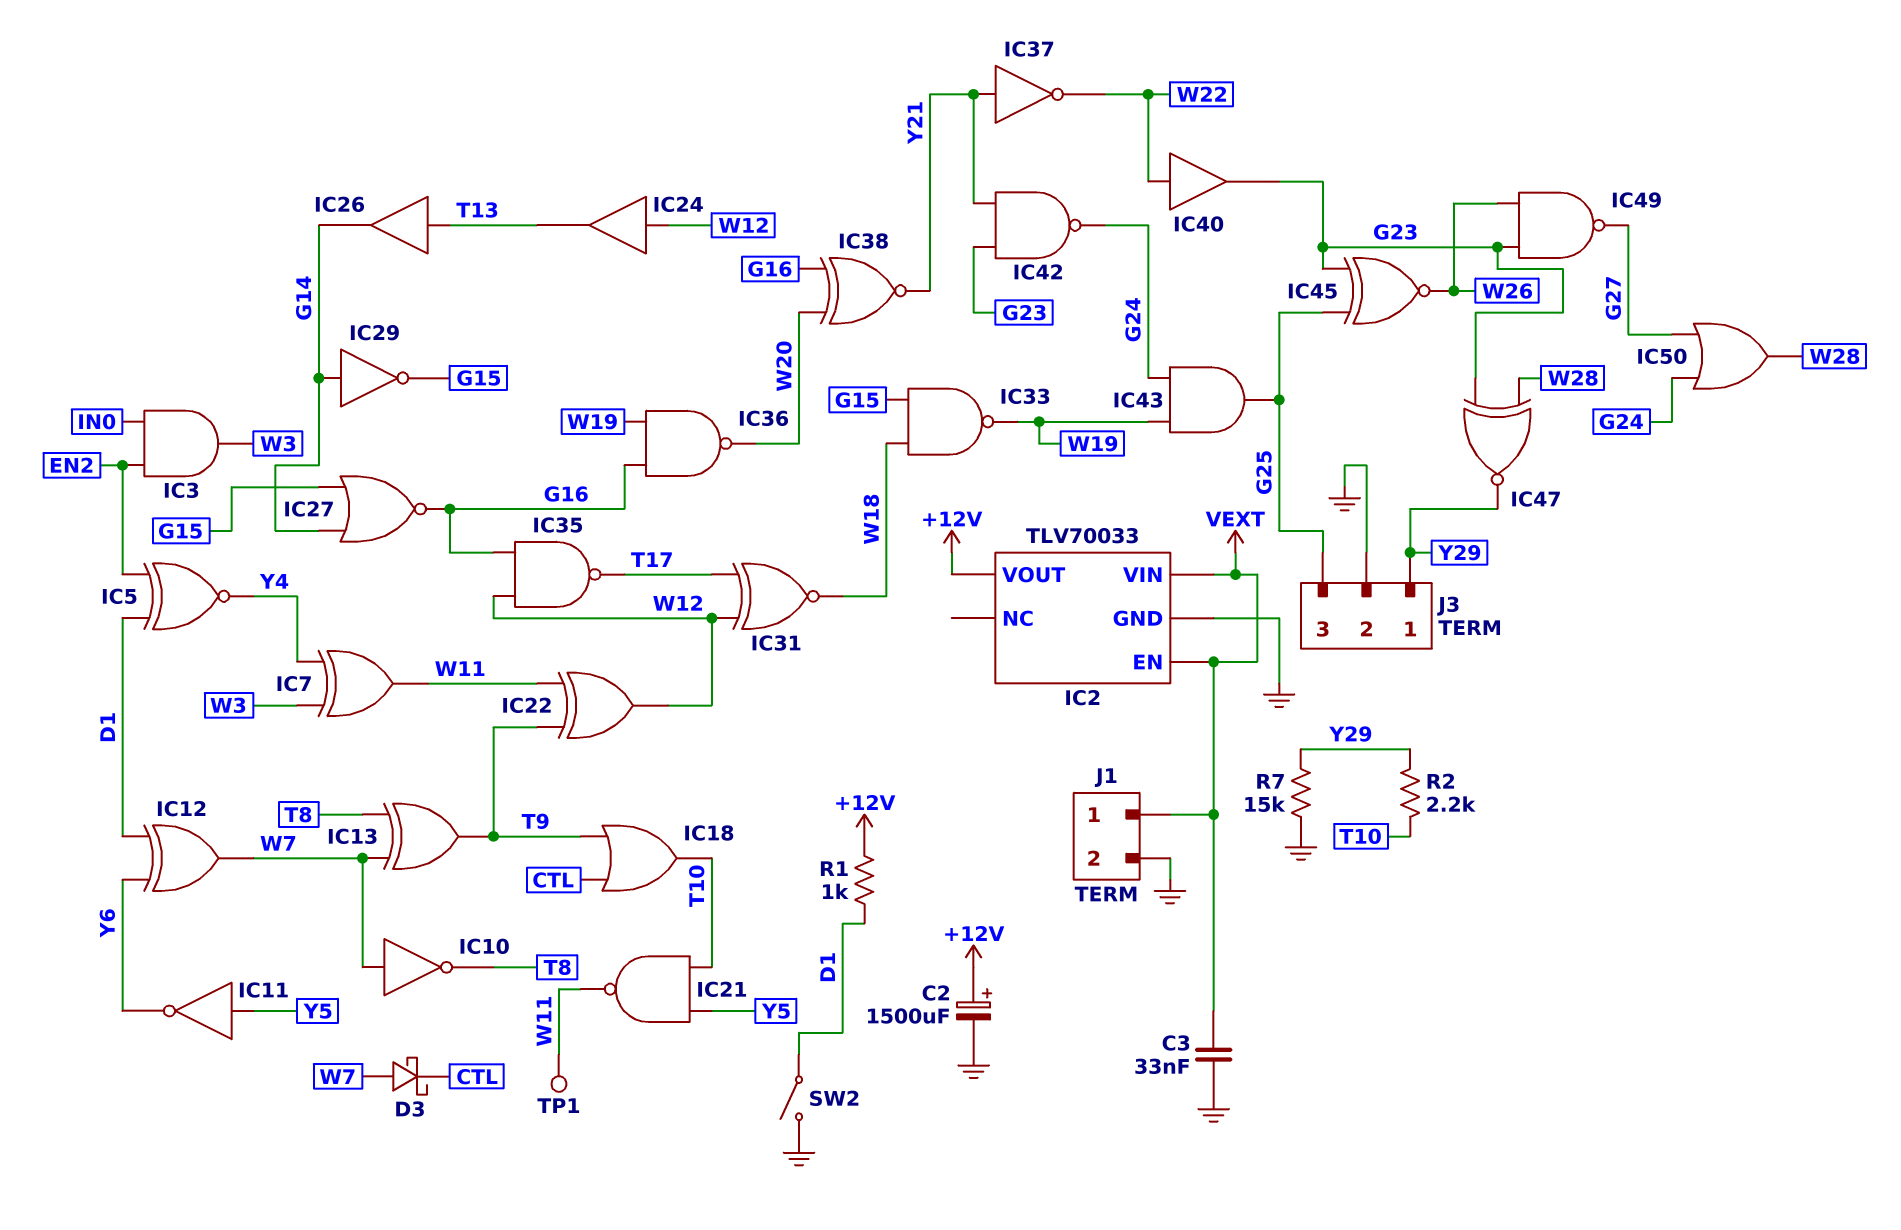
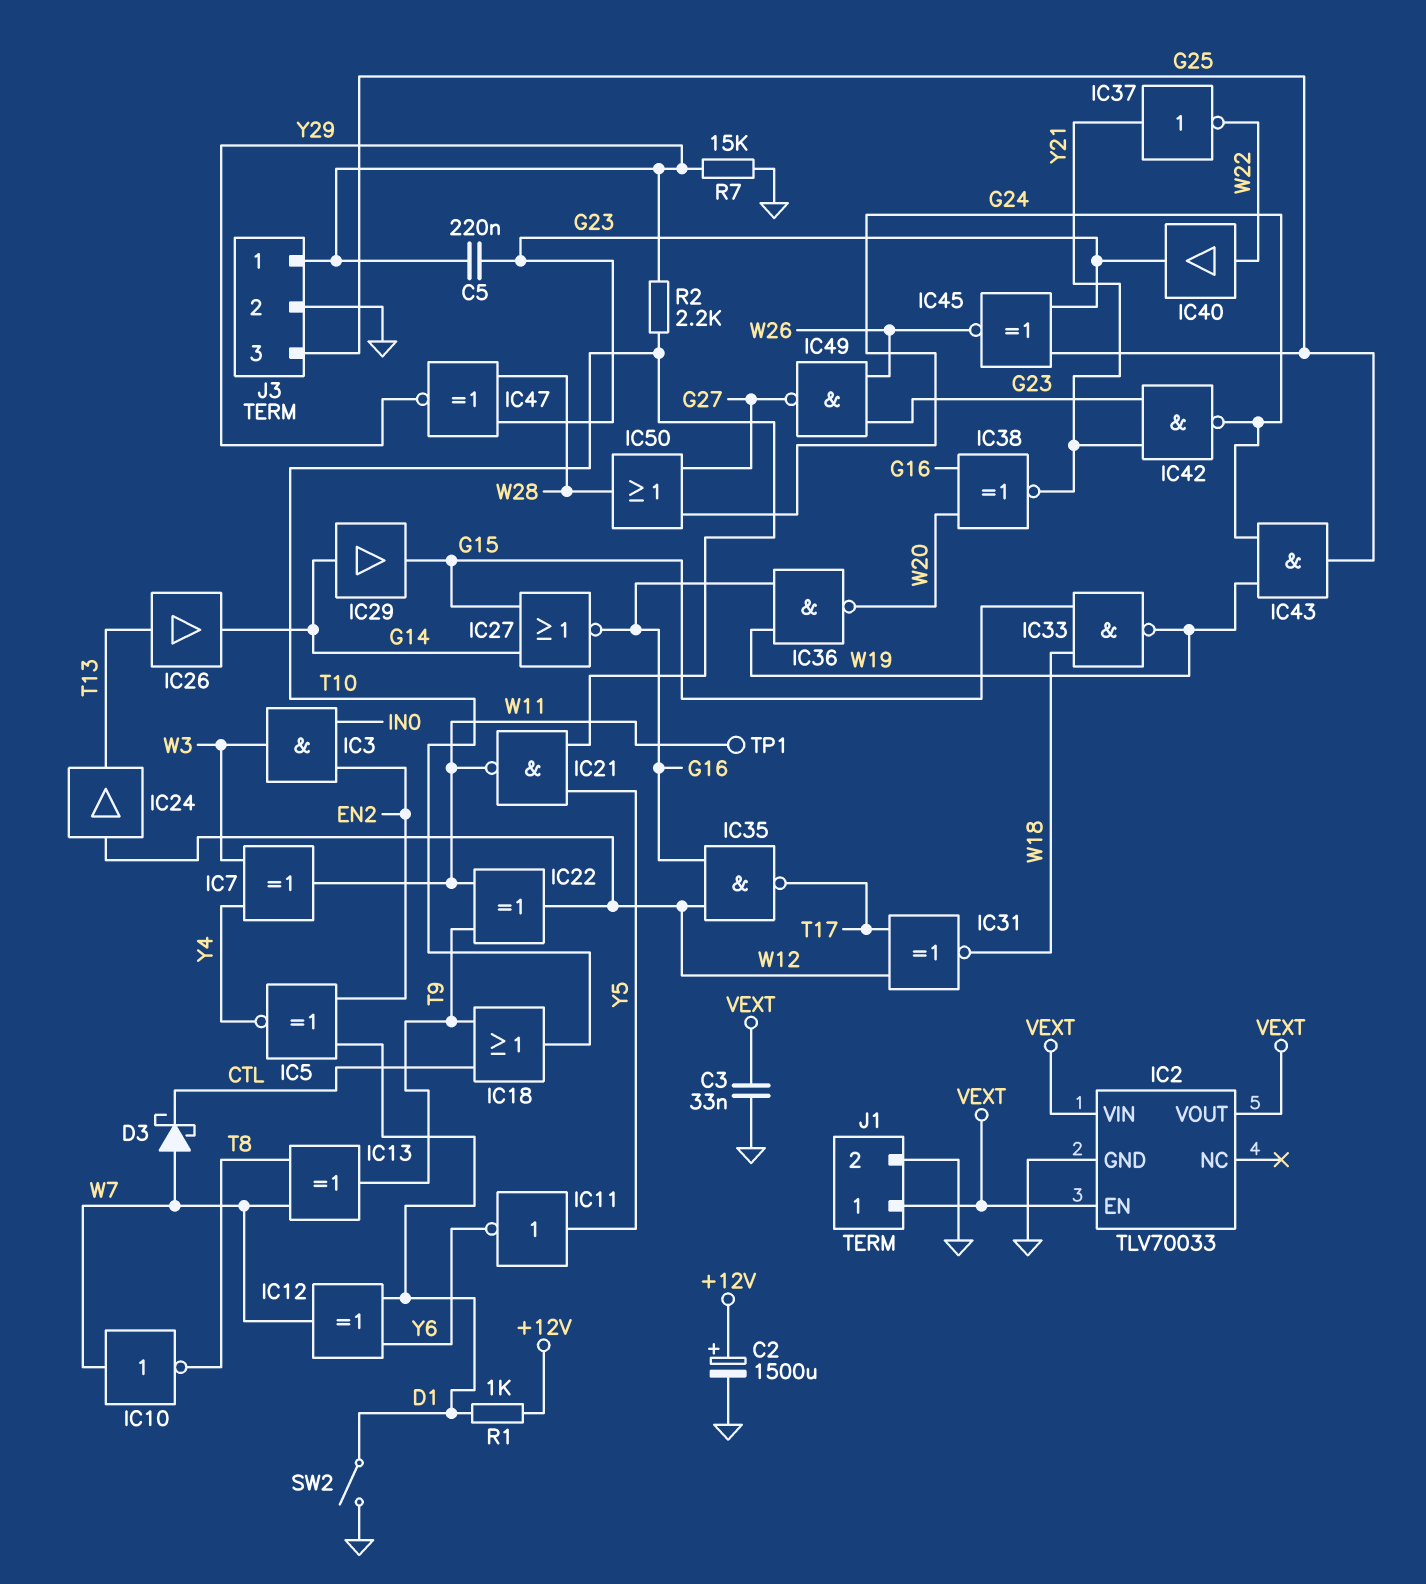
C5: none -> 220nF (G23, Y29)
IC2 pin VOUT: +12V -> VEXT
IC29: NOT (in G14, out G15) -> buffer (in G14, out G15)

